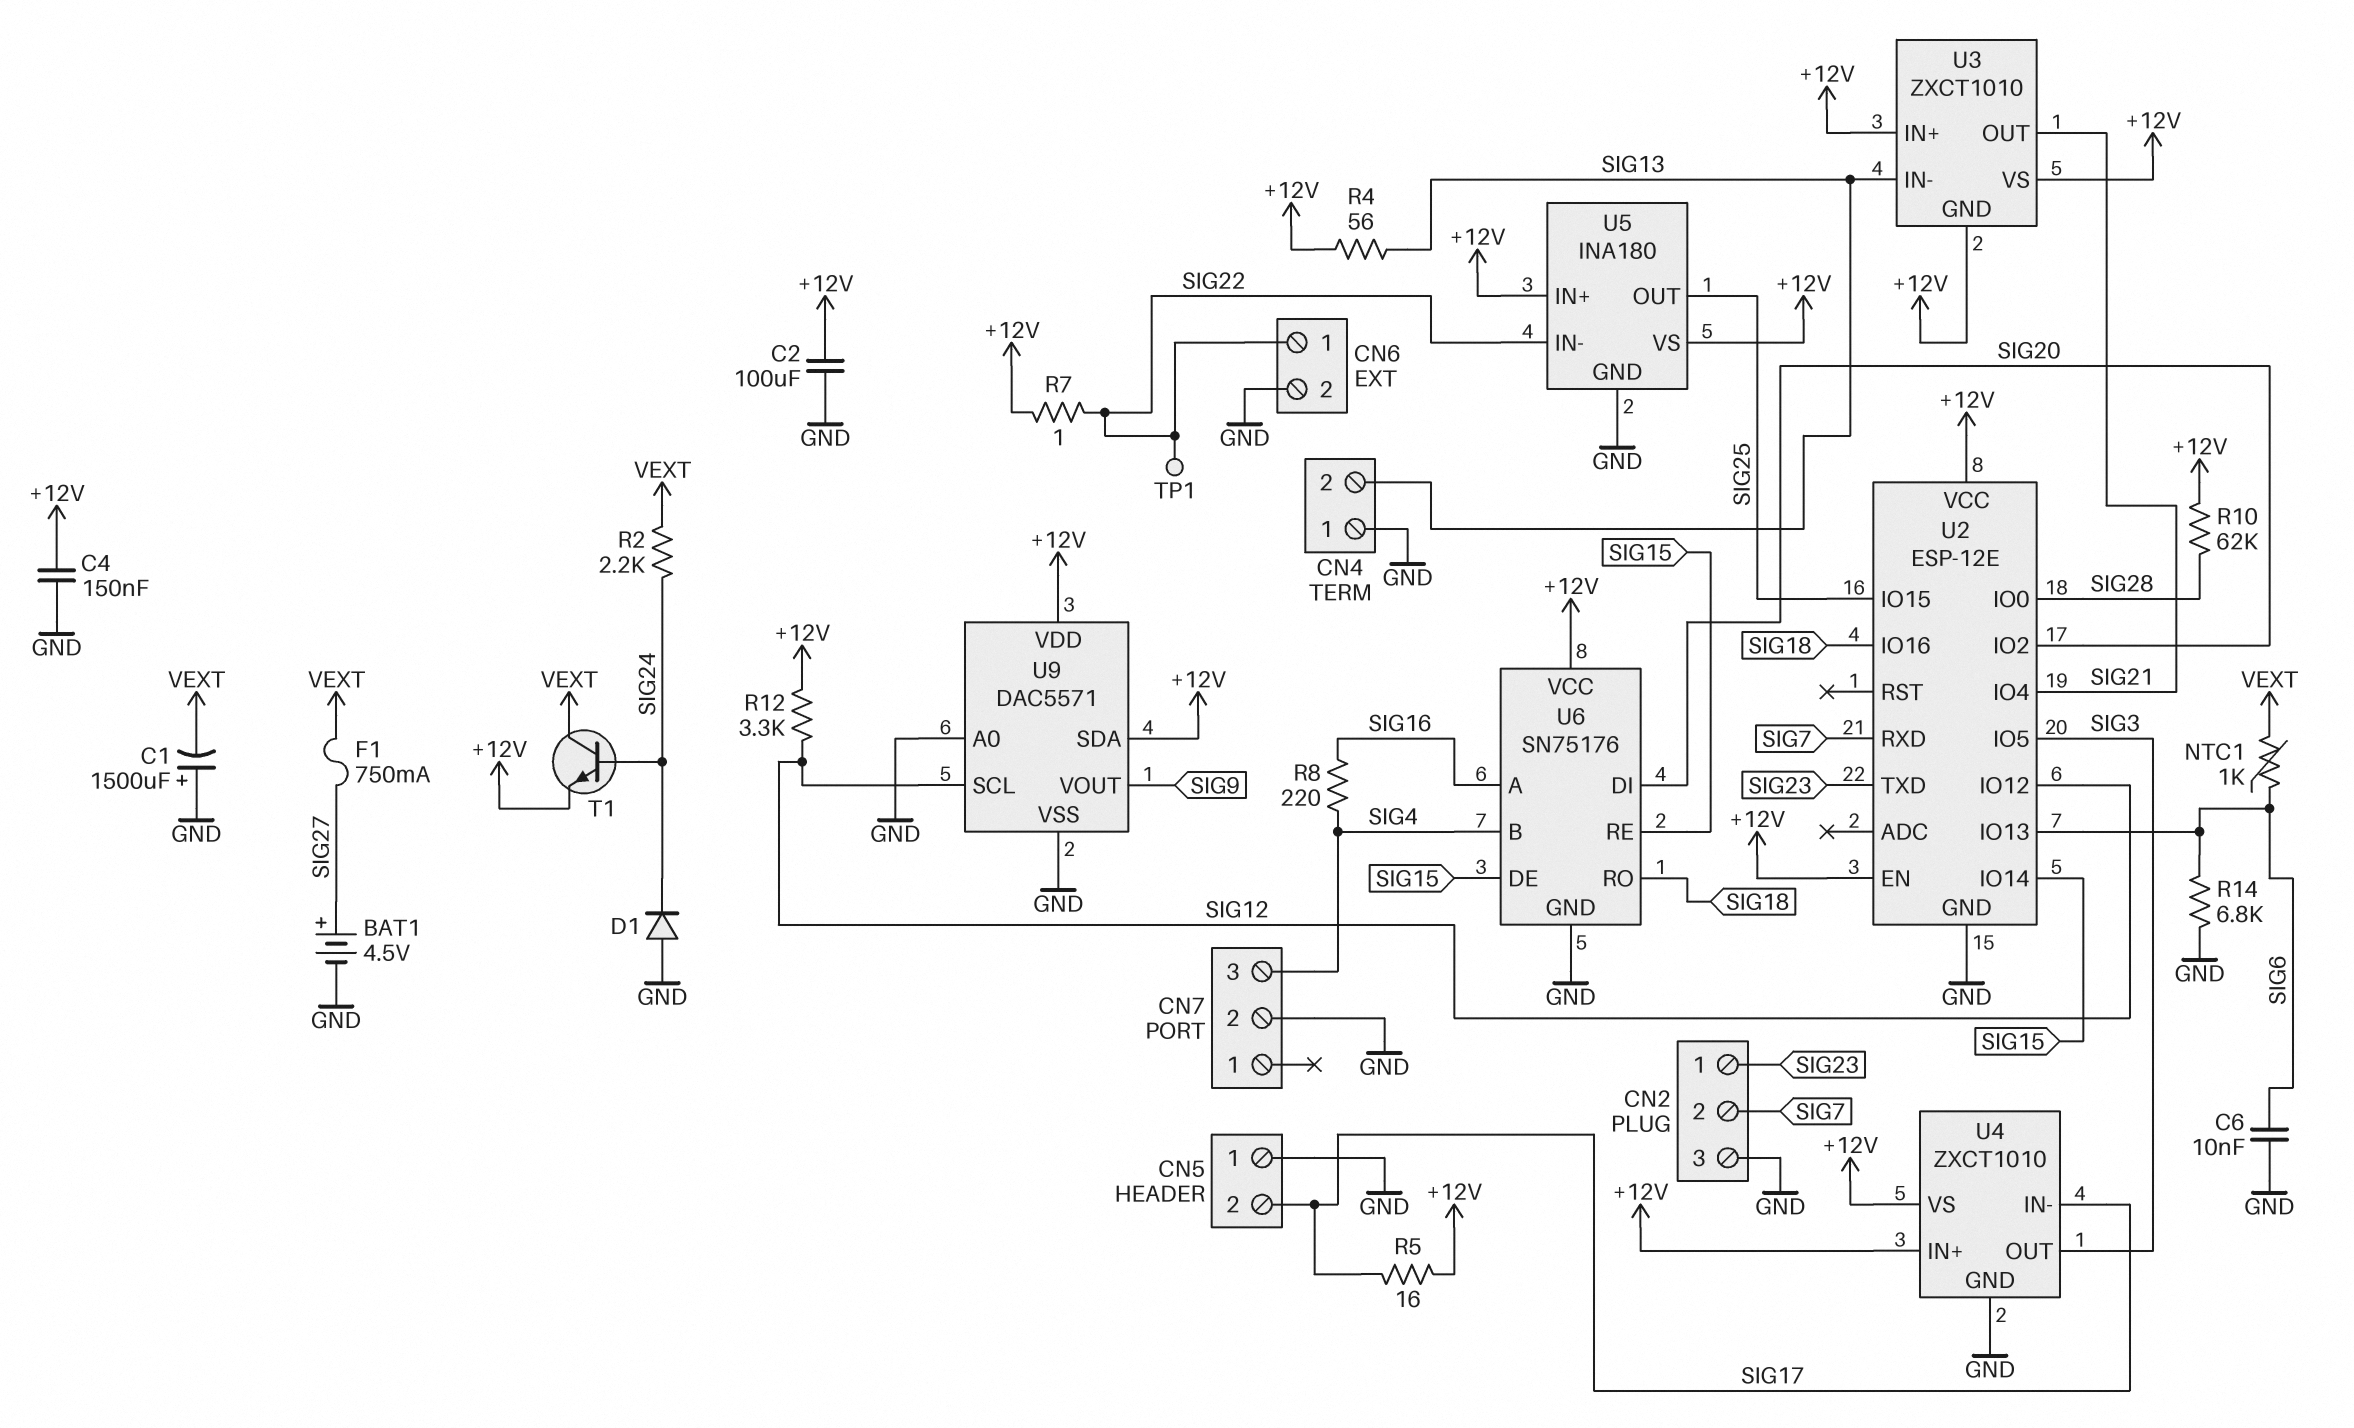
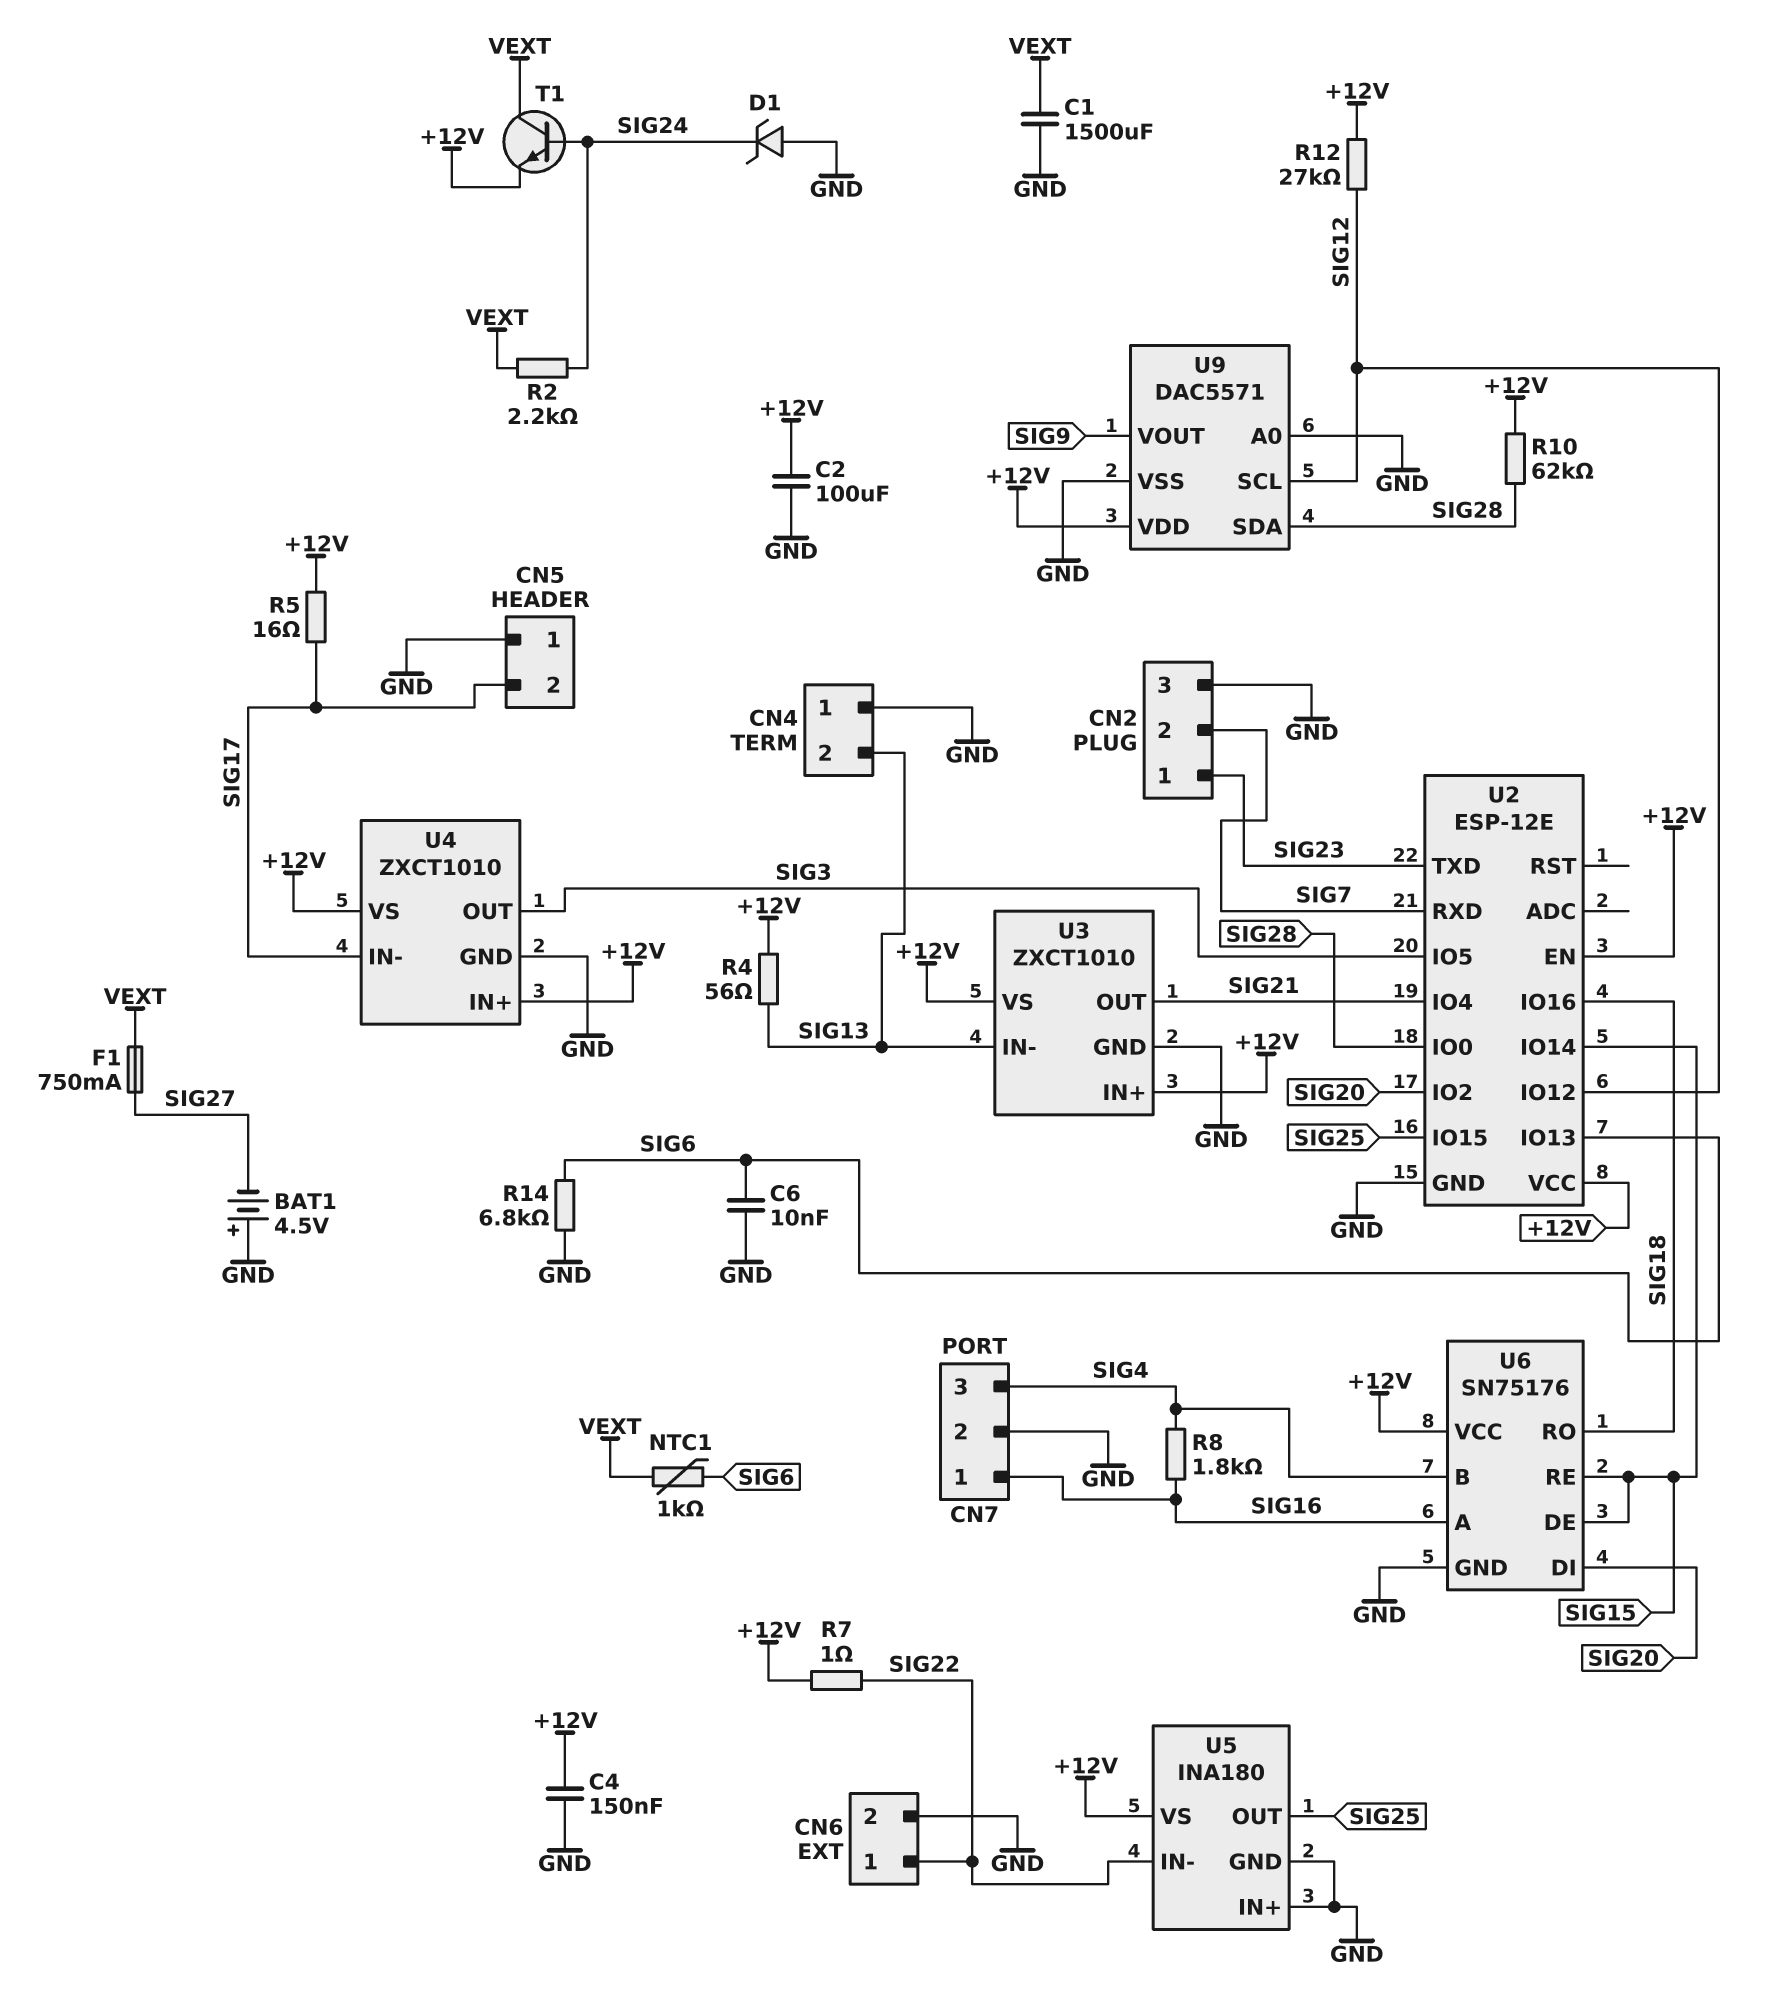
BAT1: 4.5V (plus SIG27, minus GND) -> 4.5V (plus GND, minus SIG27)
C1: 1500uF (plus GND, minus VEXT) -> 1500uF (GND, VEXT)
CN7 pin 1: none -> SIG16
D1: diode (A GND, K SIG24) -> zener (A GND, K SIG24)
R8: 220 (SIG4, SIG16) -> 1.8k (SIG4, SIG16)
R12: 3.3k (+12V, SIG12) -> 27k (+12V, SIG12)
TP1: test point (SIG22) -> none
U3 pin GND: +12V -> GND
U5 pin IN+: +12V -> GND
U9 pin SDA: +12V -> SIG28

